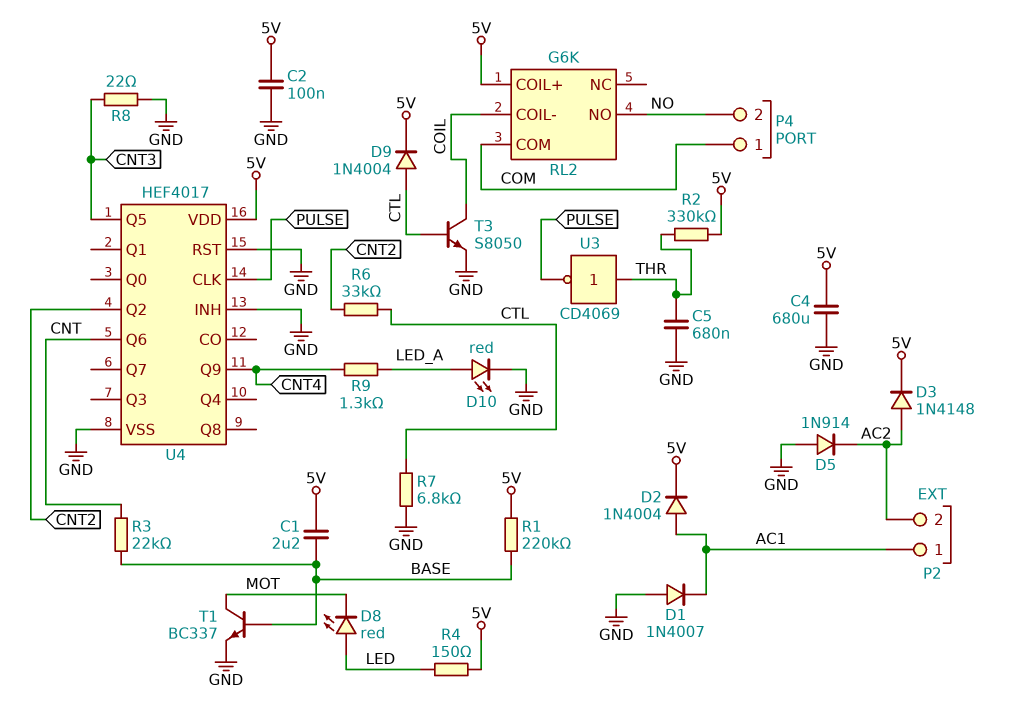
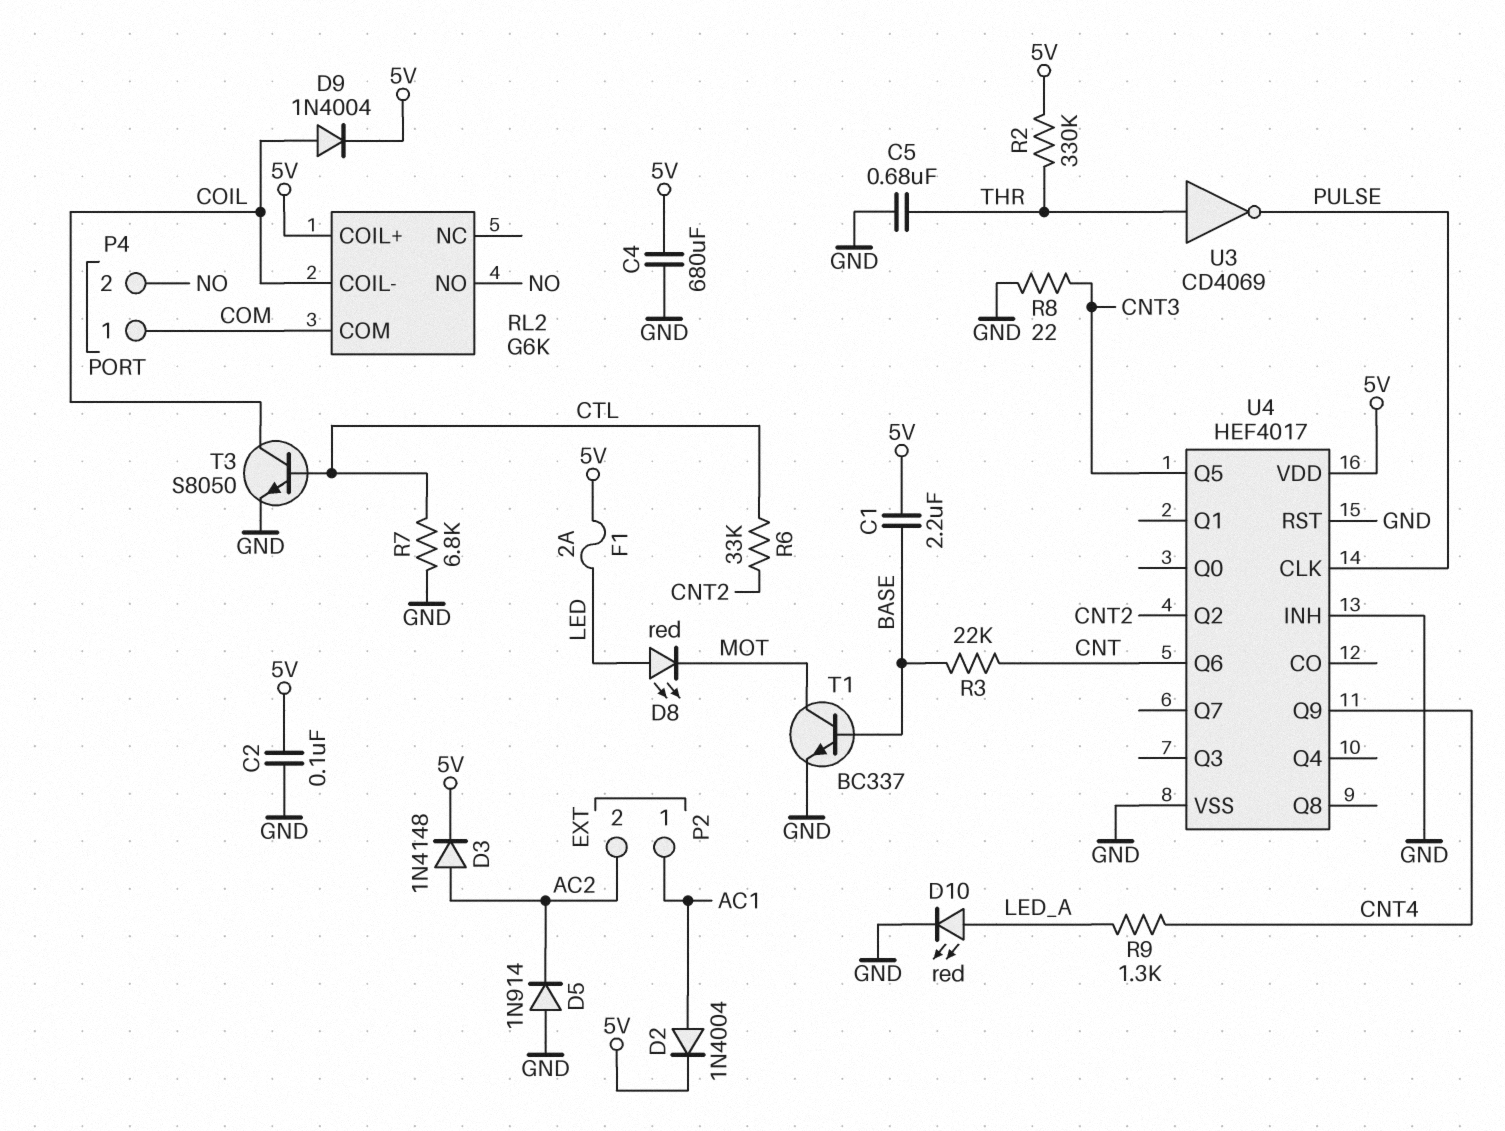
D1: diode 1N4007 (A GND, K AC1) -> none
D9: diode 1N4004 (A CTL, K 5V) -> diode 1N4004 (A COIL, K 5V)
F1: none -> 2A (5V, LED)
R1: 220k (5V, BASE) -> none
R4: 150 (5V, LED) -> none

